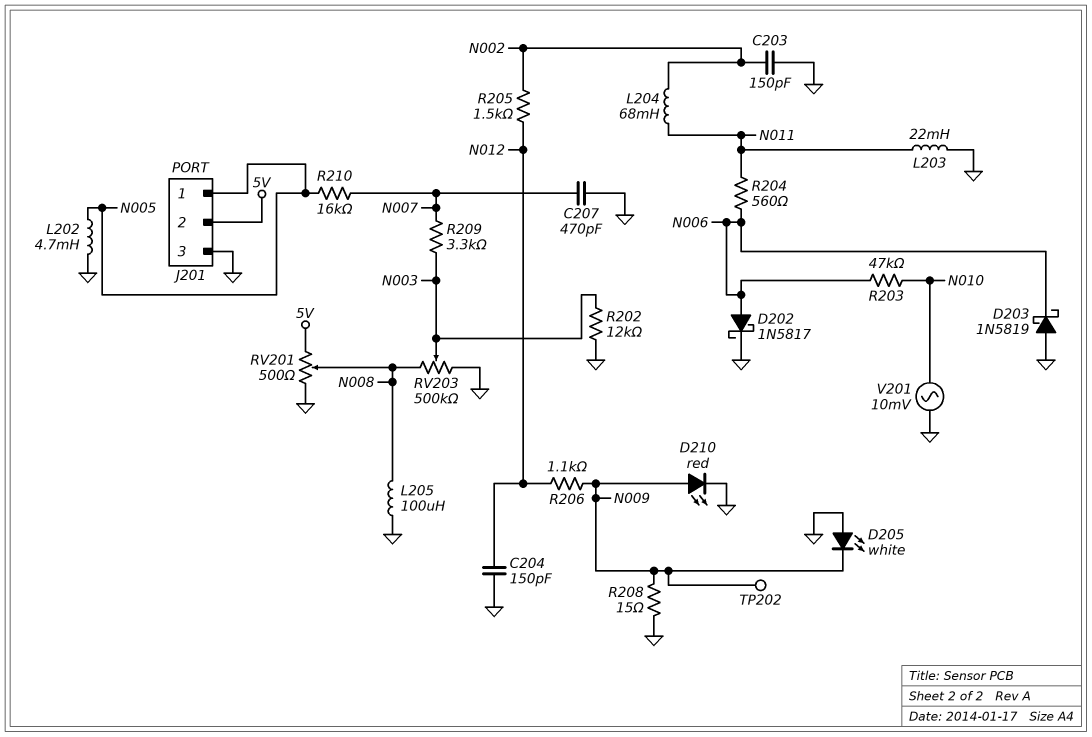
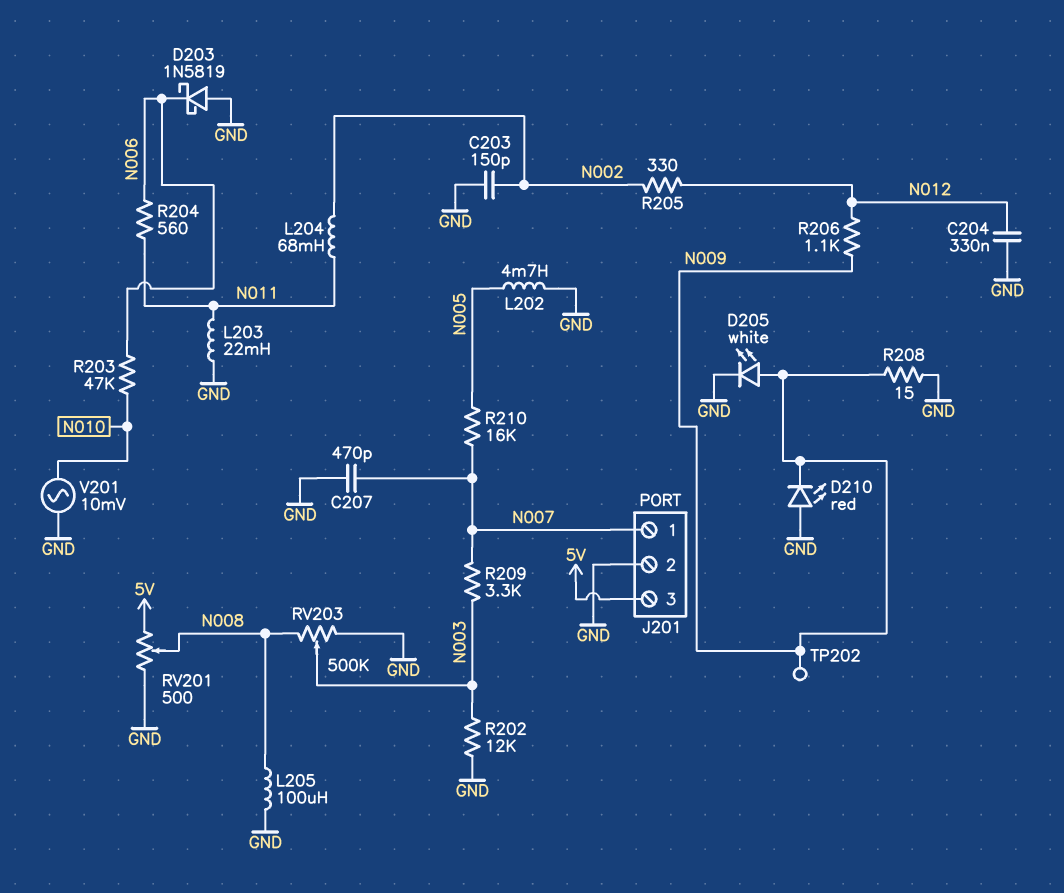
C204: 150pF (GND, N012) -> 330nF (GND, N012)
D202: schottky 1N5817 (A N006, K GND) -> none
D205: LED white (A GND, K N009) -> LED white (A N009, K GND)
D210: LED red (A N009, K GND) -> LED red (A GND, K N009)
J201 pin 1: N005 -> N007
J201 pin 2: 5V -> GND
J201 pin 3: GND -> 5V
R205: 1.5k (N002, N012) -> 330 (N002, N012)

